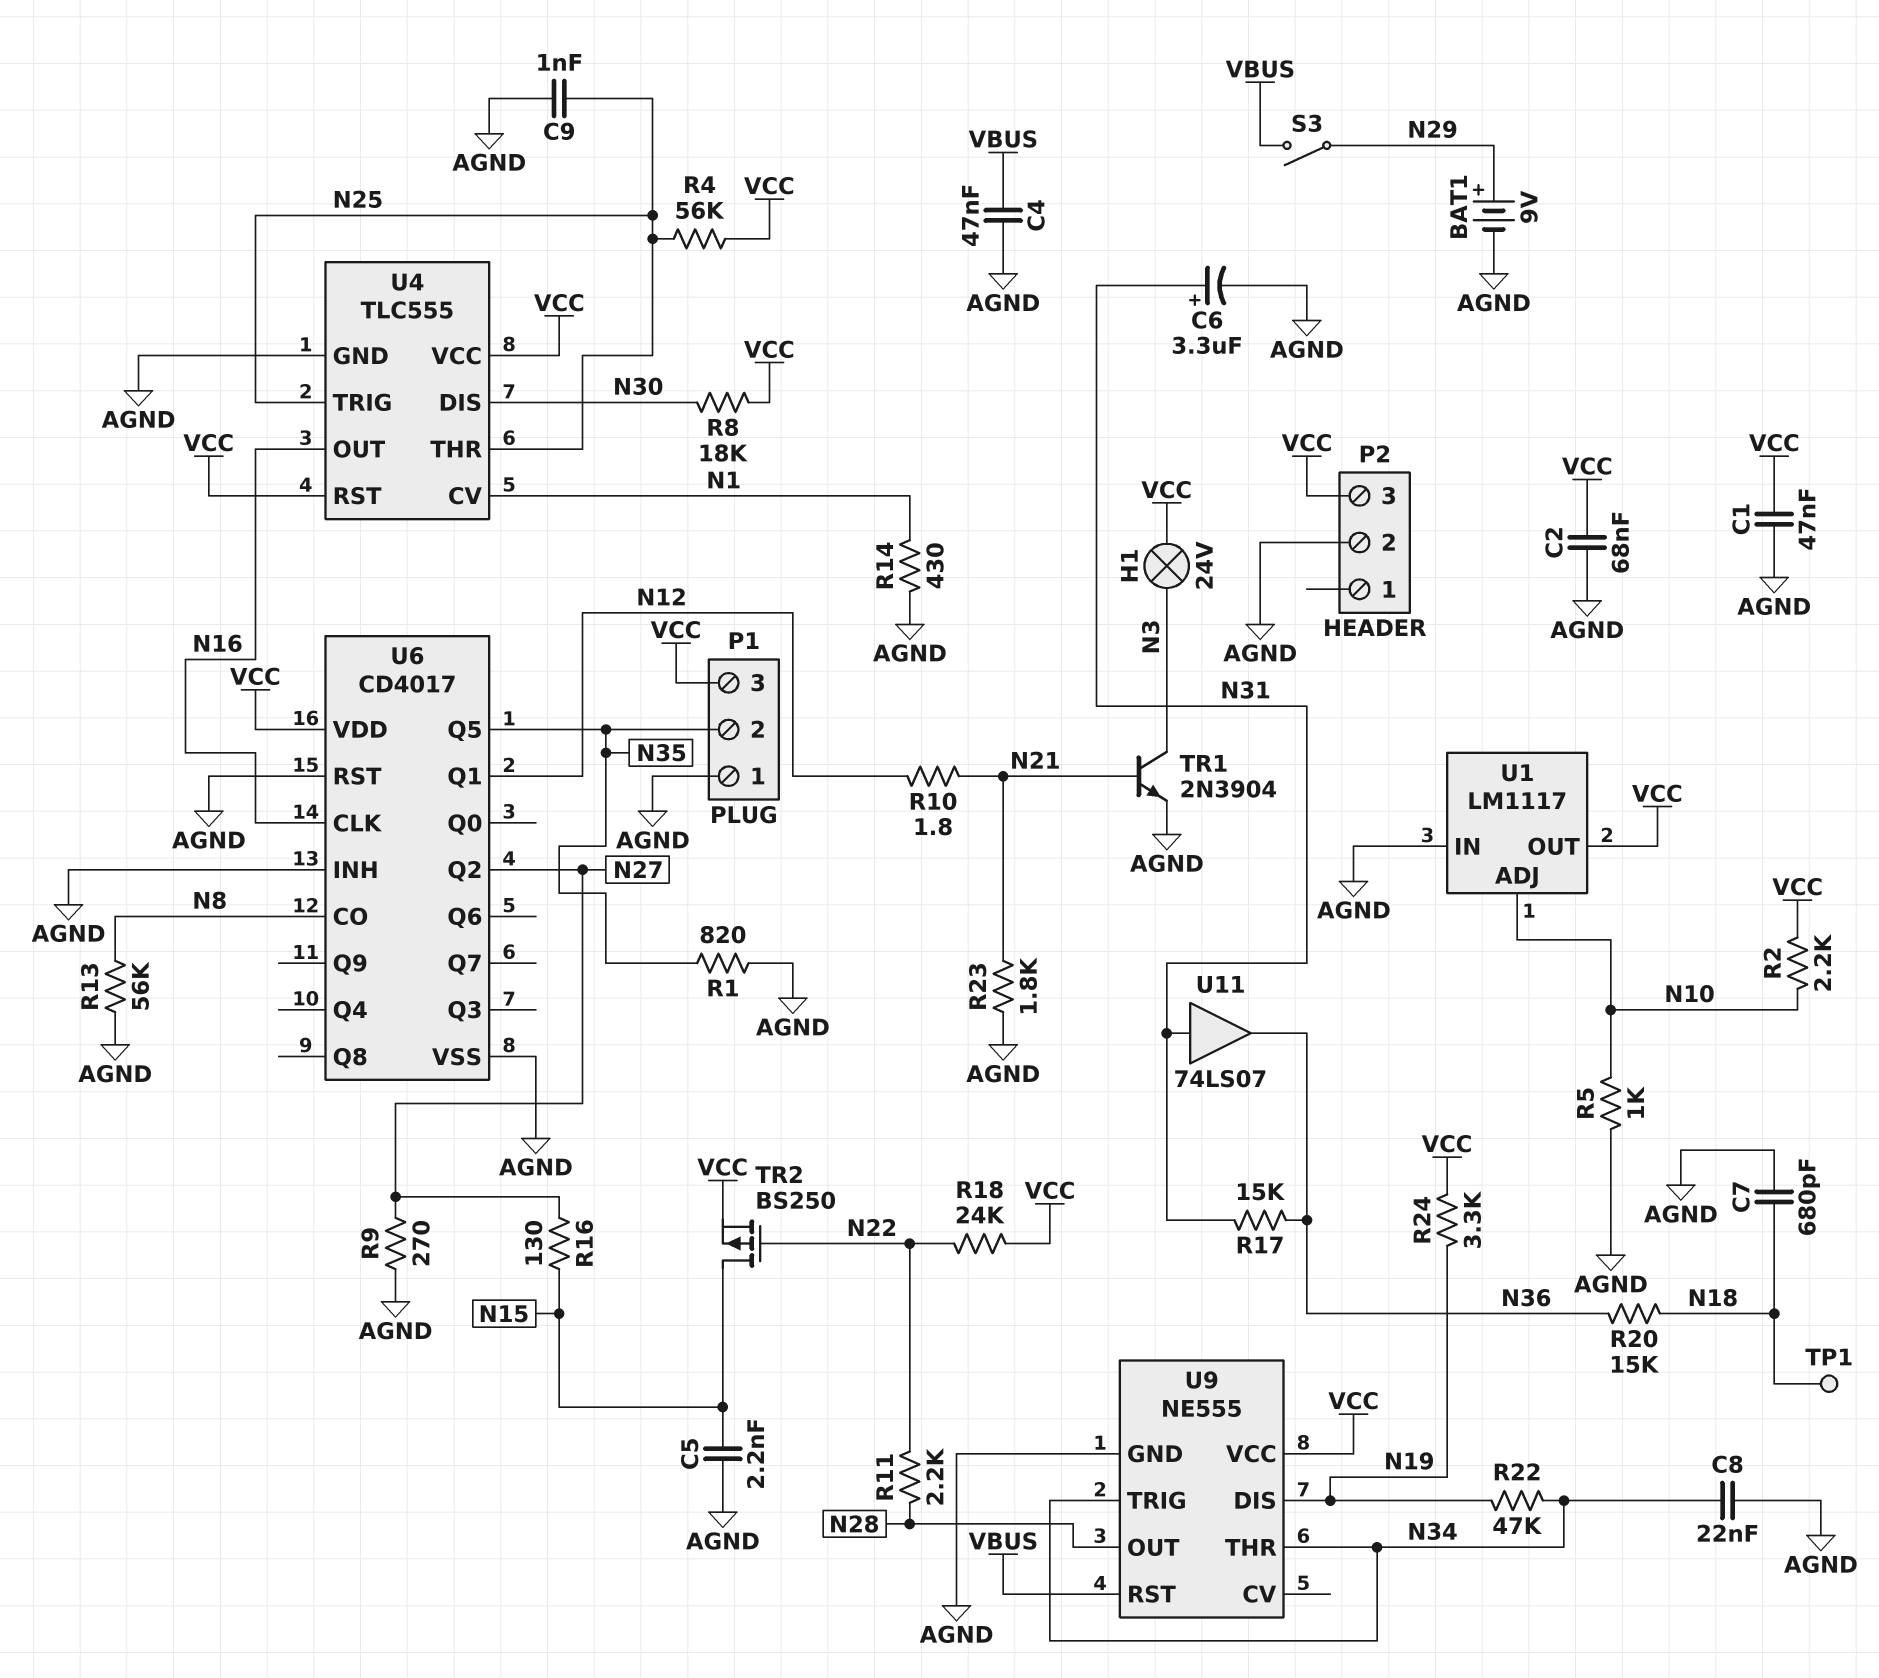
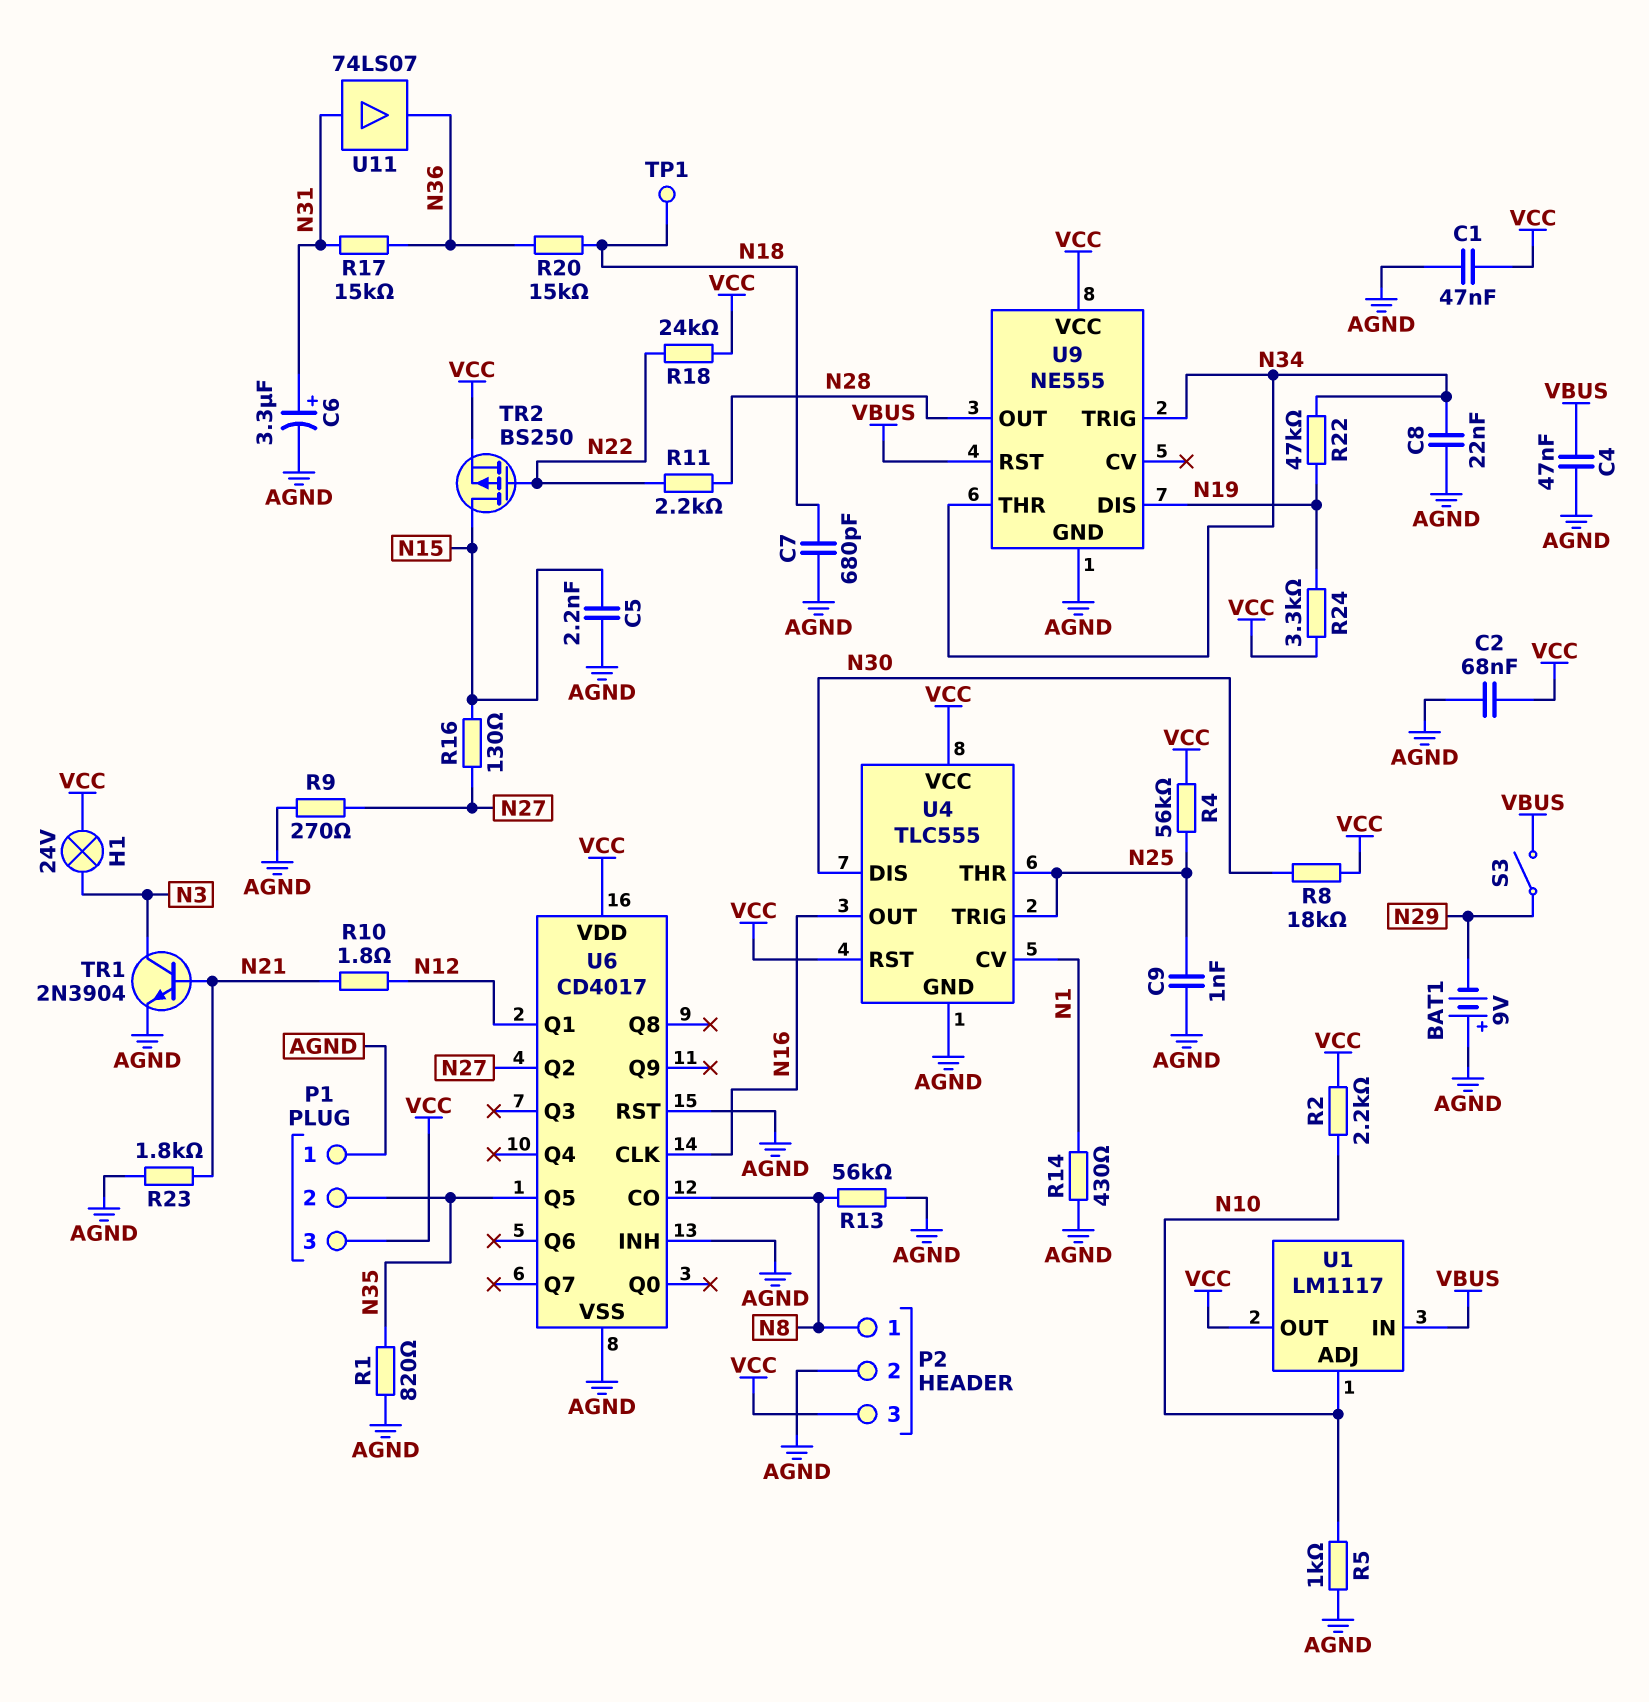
BAT1: 9V (plus N29, minus AGND) -> 9V (plus AGND, minus N29)
P2 pin 1: none -> N8
U1 pin IN: AGND -> VBUS

